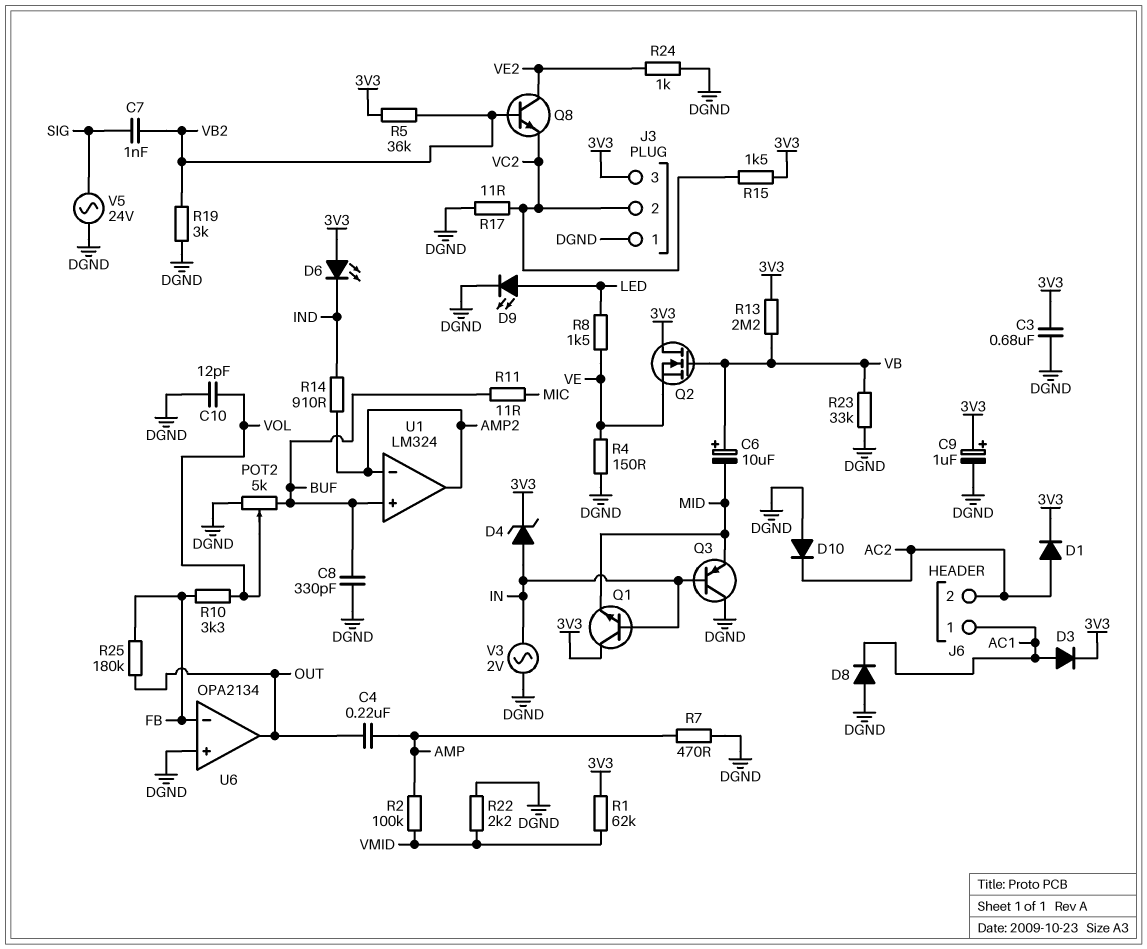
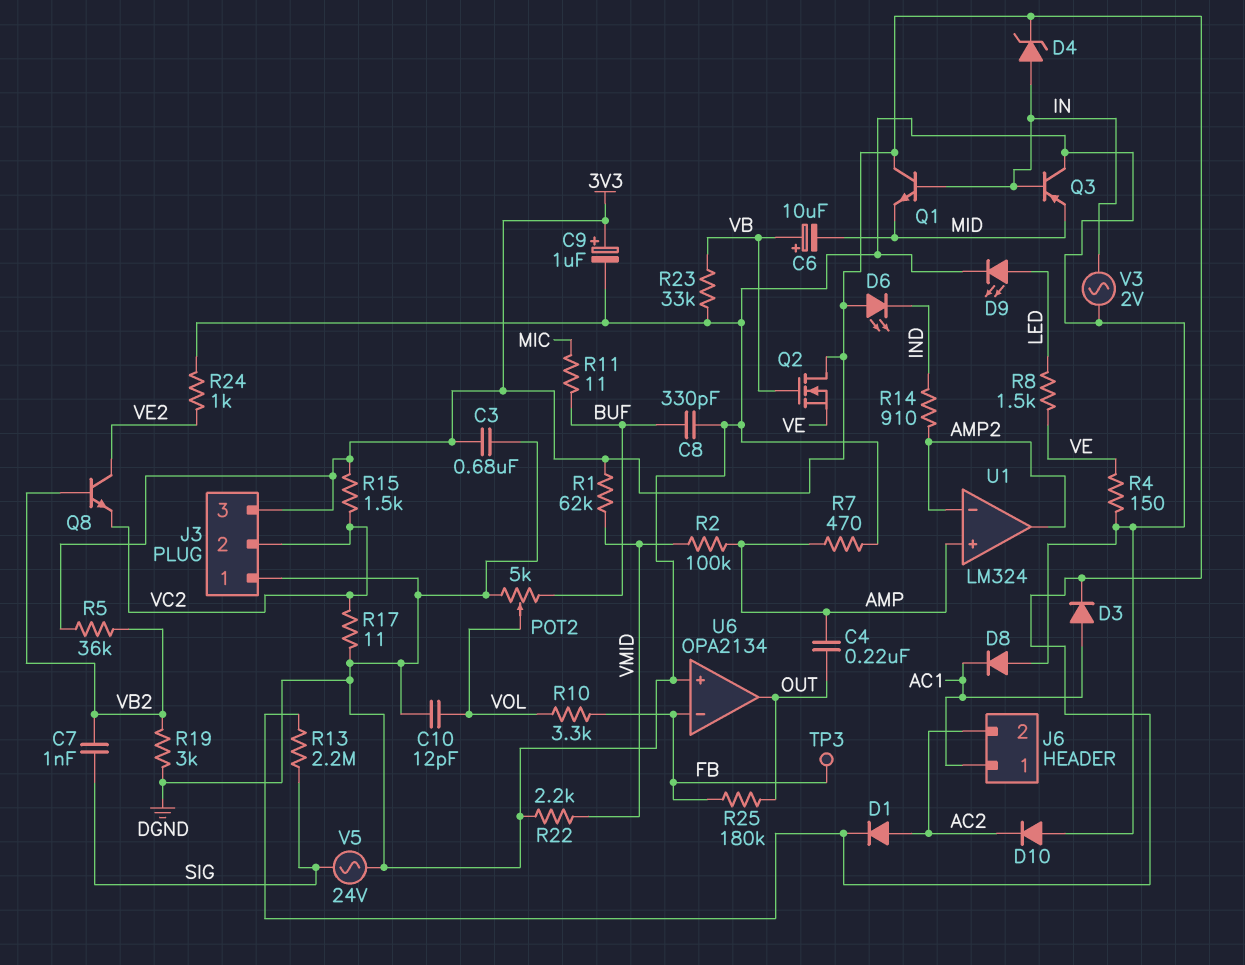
R13: 2.2M (3V3, VB) -> 2.2M (3V3, SIG)
TP3: none -> test point (FB)
U1 pin in+: BUF -> AMP

